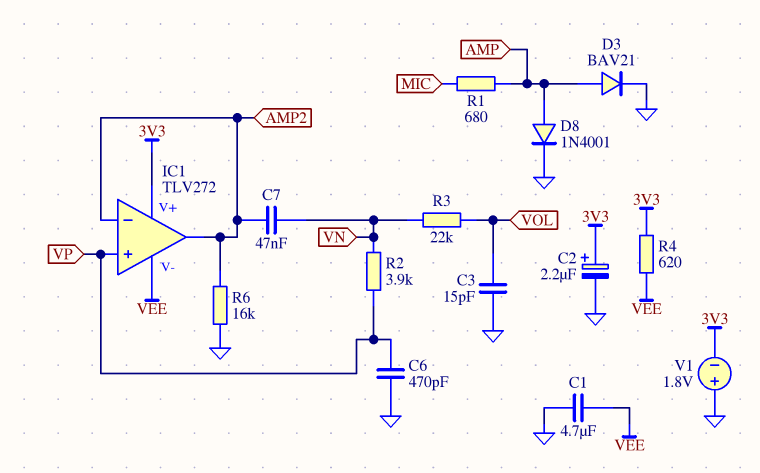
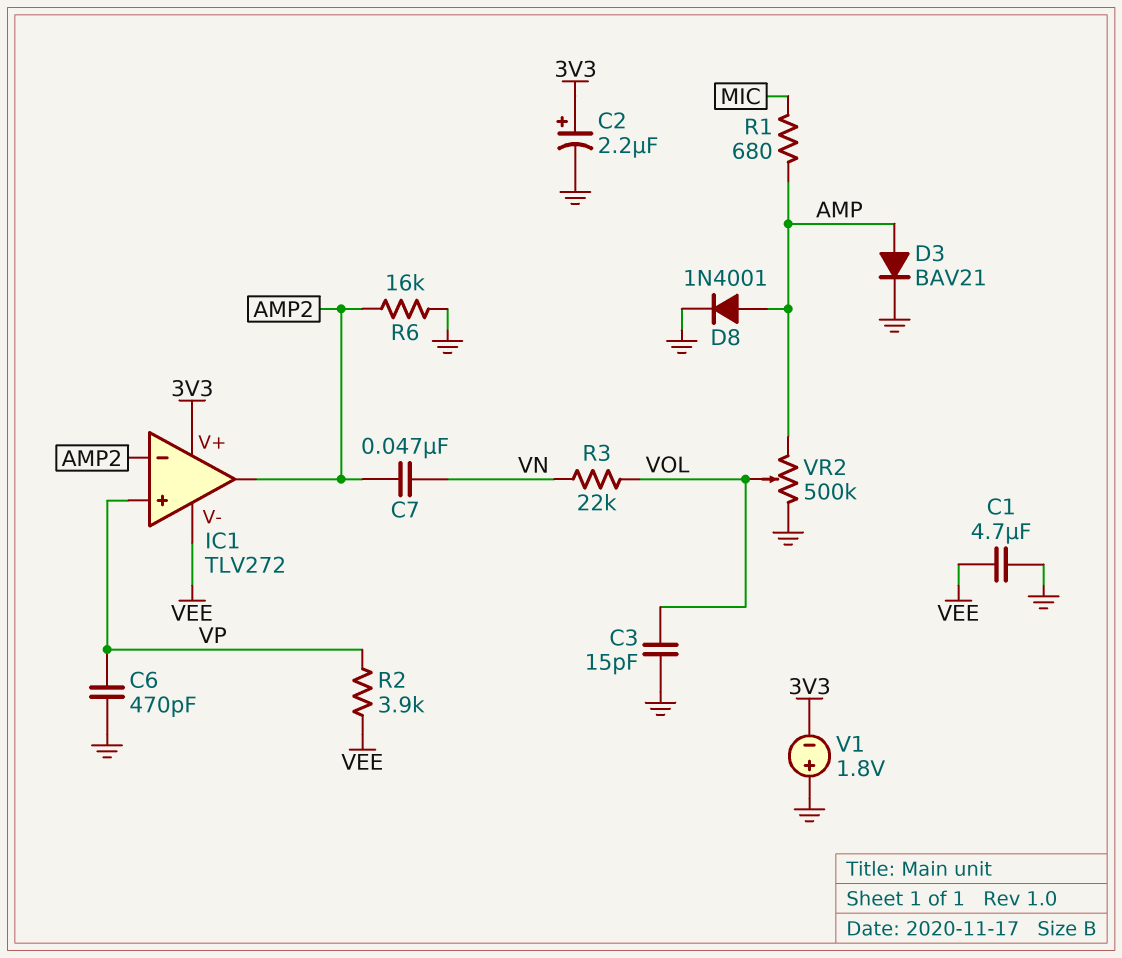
R2: 3.9k (VN, VP) -> 3.9k (VEE, VP)
R4: 620 (3V3, VEE) -> none
VR2: none -> 500k (AMP, GND, wiper VOL)

